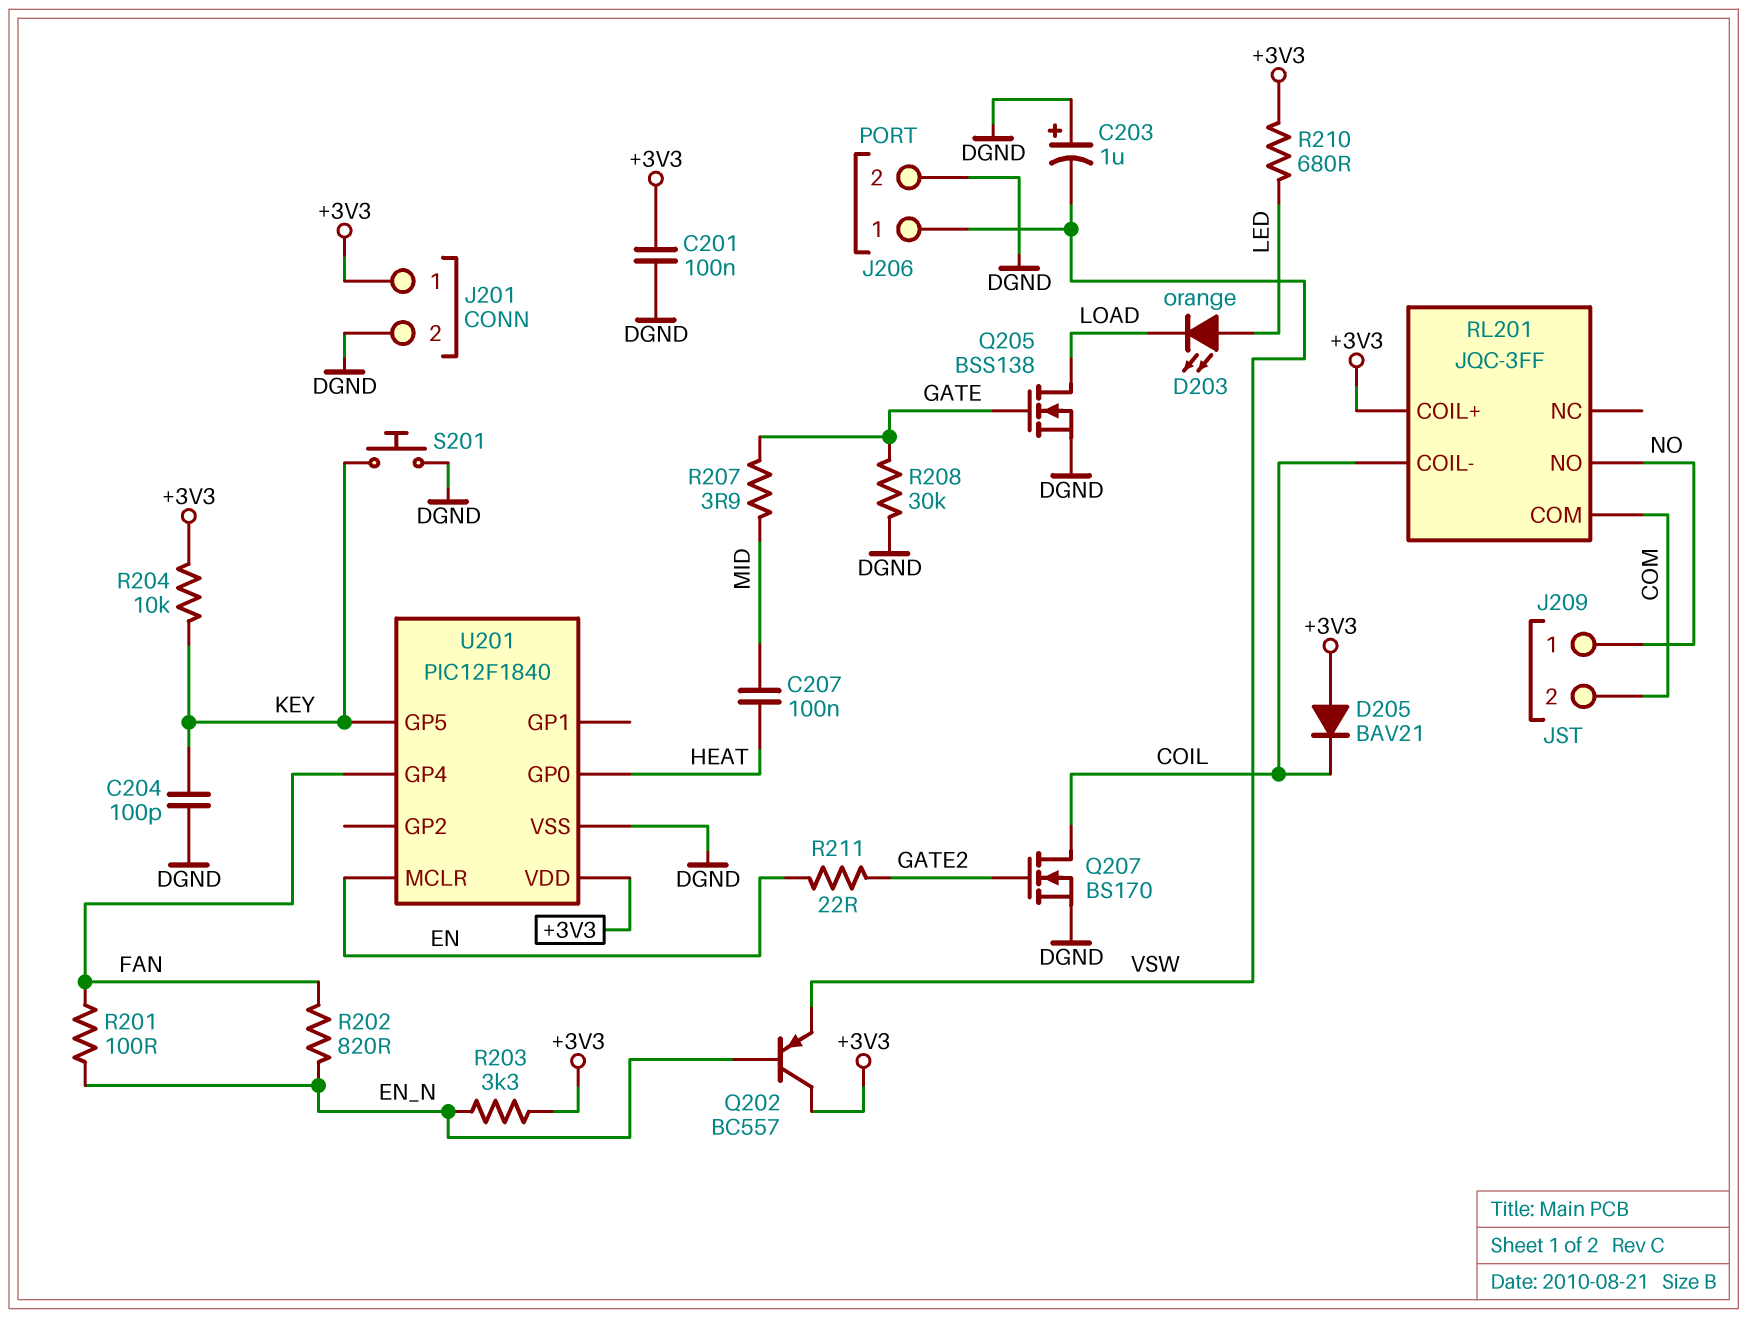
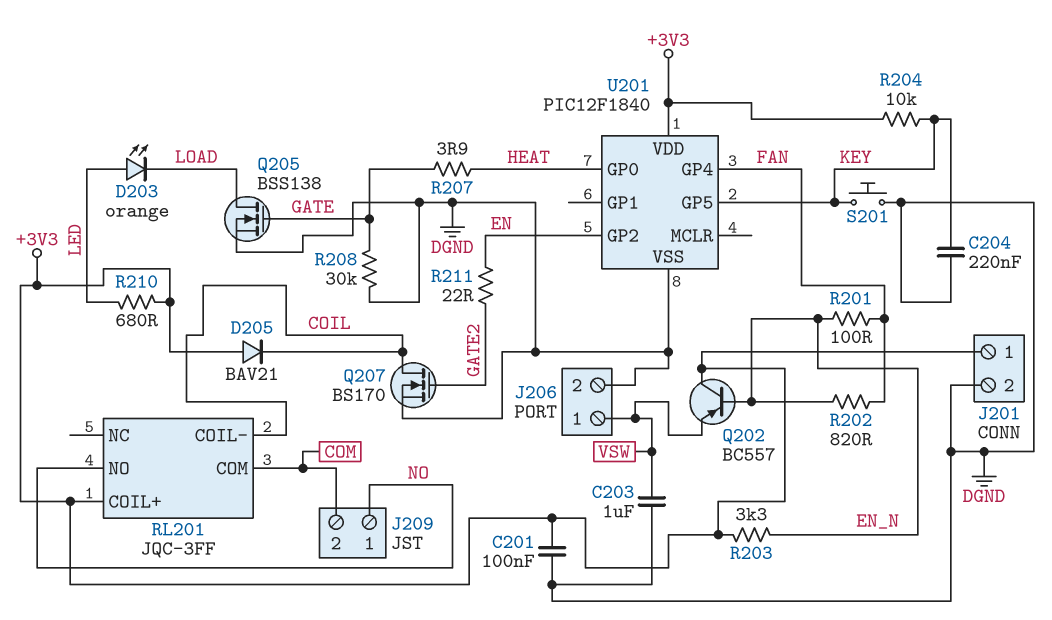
C203: 1uF (plus DGND, minus VSW) -> 1uF (DGND, VSW)
C204: 100pF (DGND, KEY) -> 220nF (DGND, KEY)
C207: 100nF (HEAT, MID) -> none
R207: 3.9 (GATE, MID) -> 3.9 (GATE, HEAT)
U201 pin GP2: none -> EN
U201 pin MCLR: EN -> none

